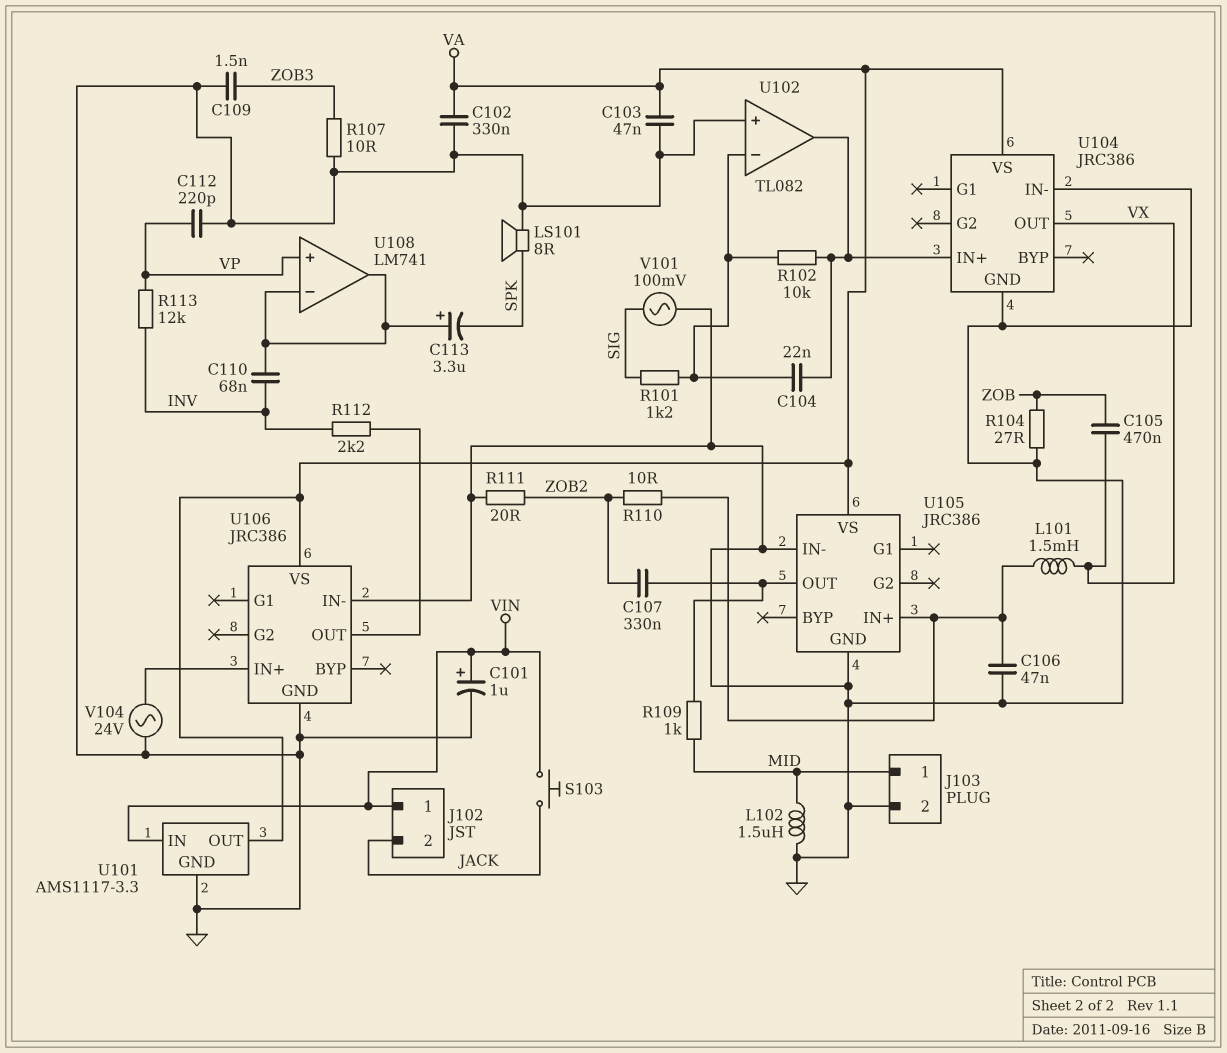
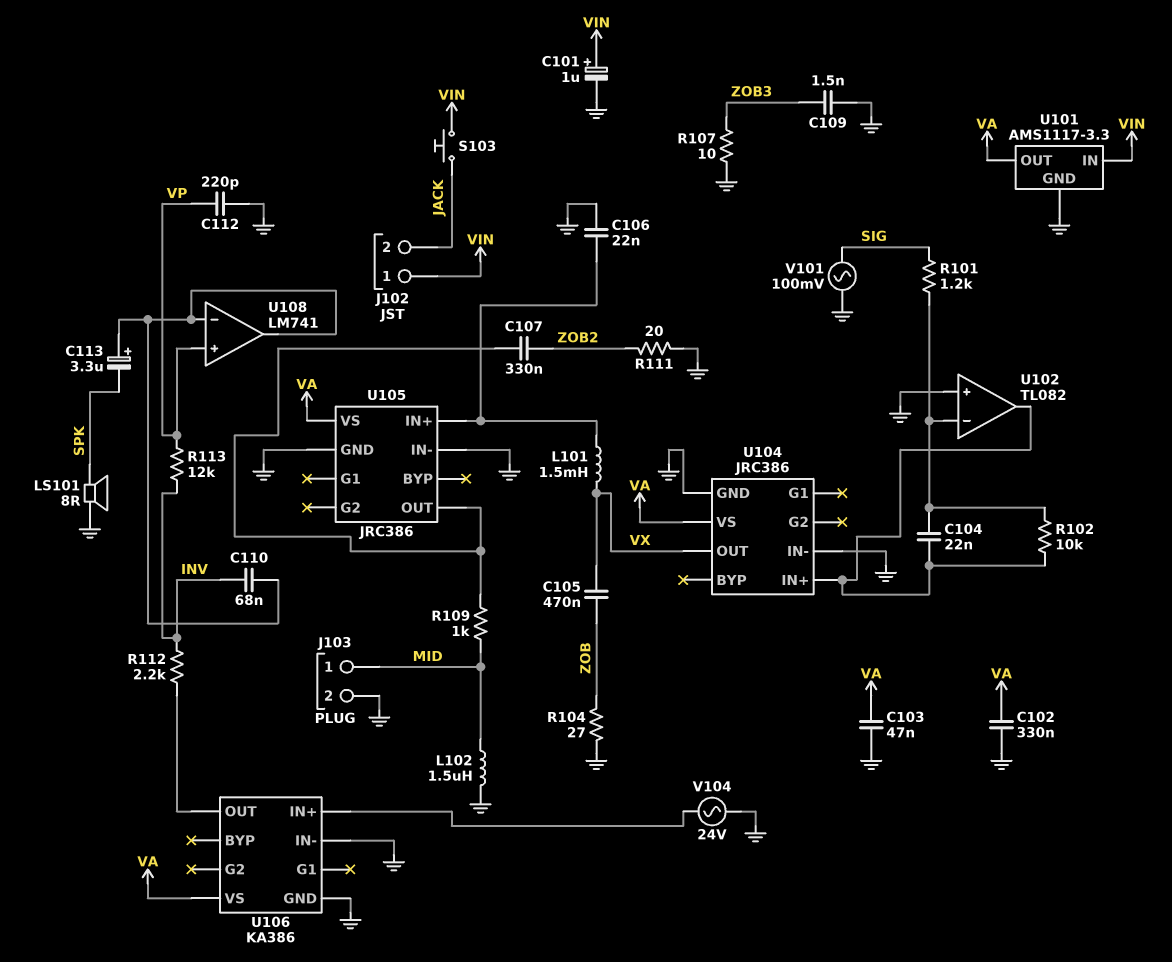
C106: 47nF (GND, U105/IN+) -> 22nF (GND, U105/IN+)
R110: 10 (U105/IN+, ZOB2) -> none
U106: JRC386 -> KA386

